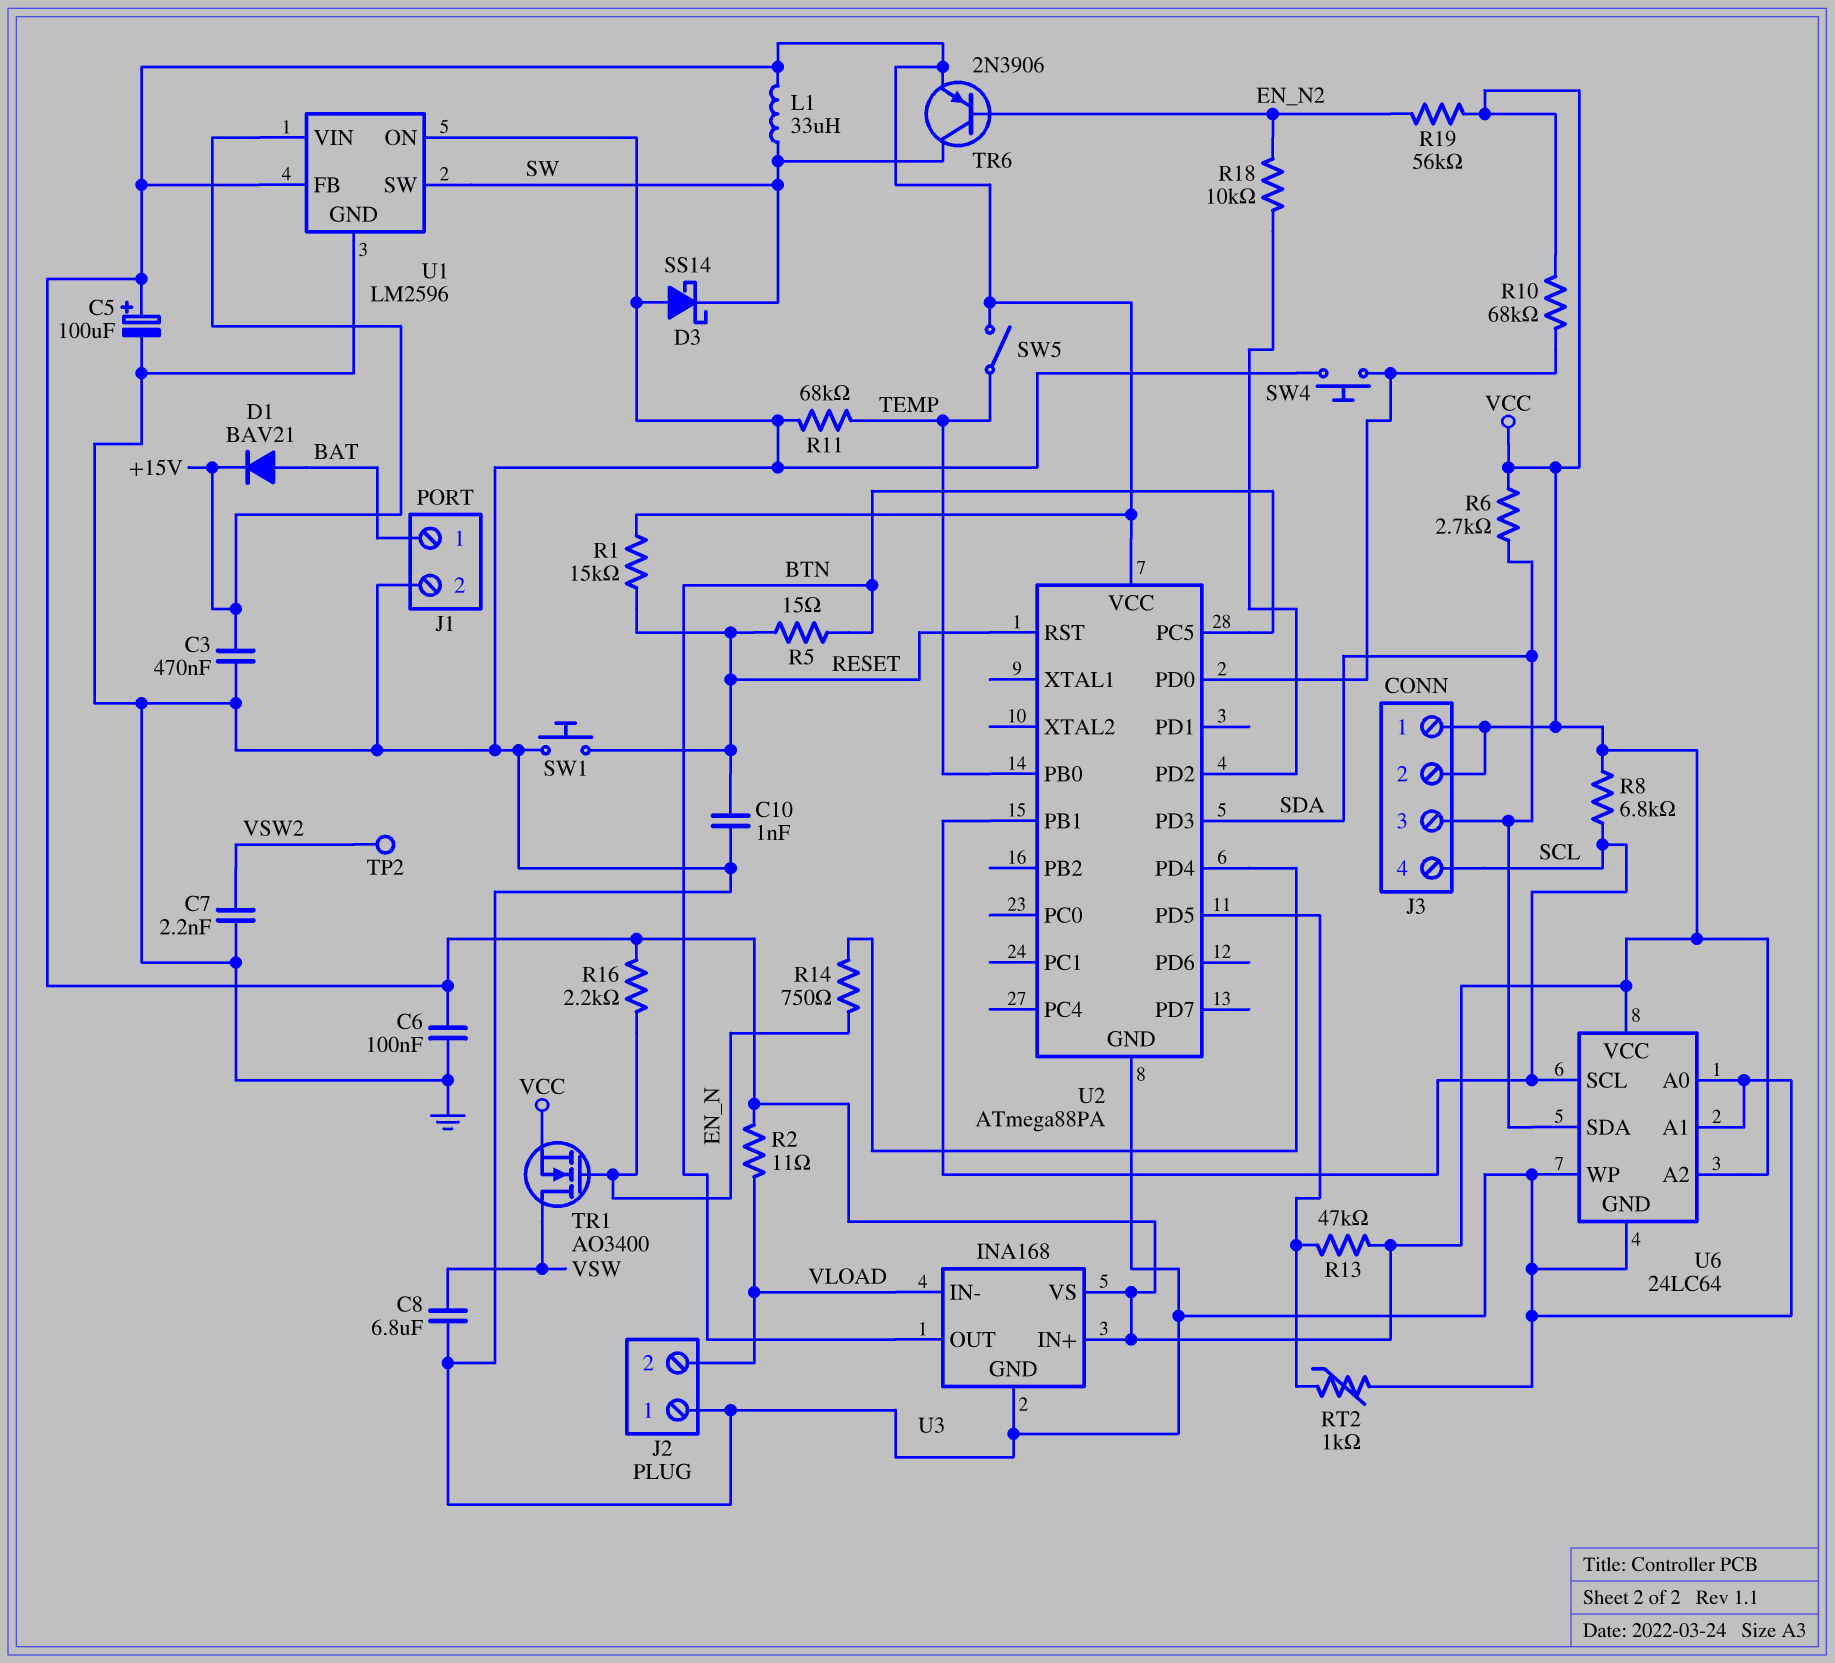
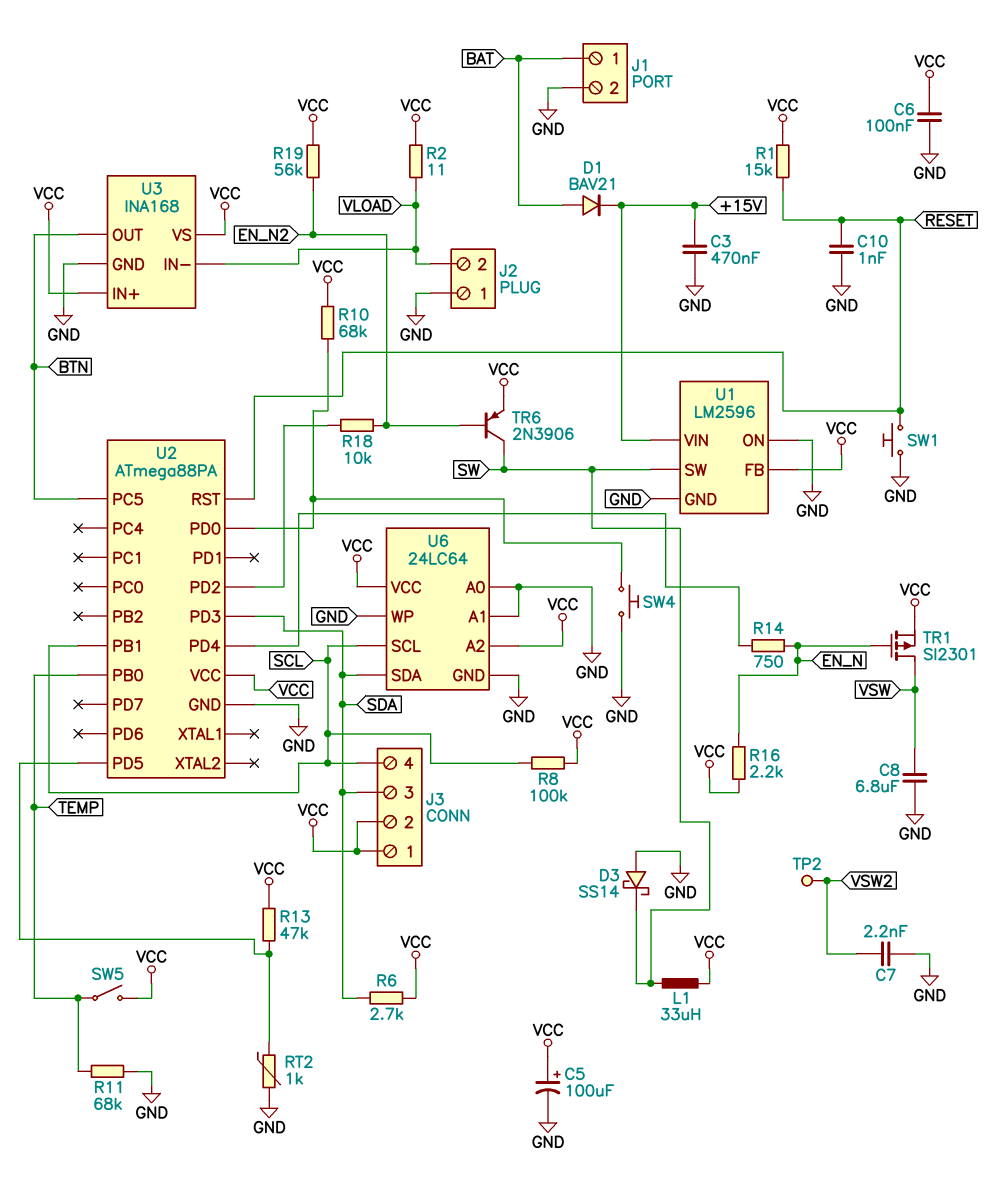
R5: 15 (BTN, RESET) -> none
R8: 6.8k (SCL, VCC) -> 100k (SCL, VCC)
TR1: NMOS AO3400 (G EN_N, D VSW, S VCC) -> PMOS SI2301 (G EN_N, D VSW, S VCC)

